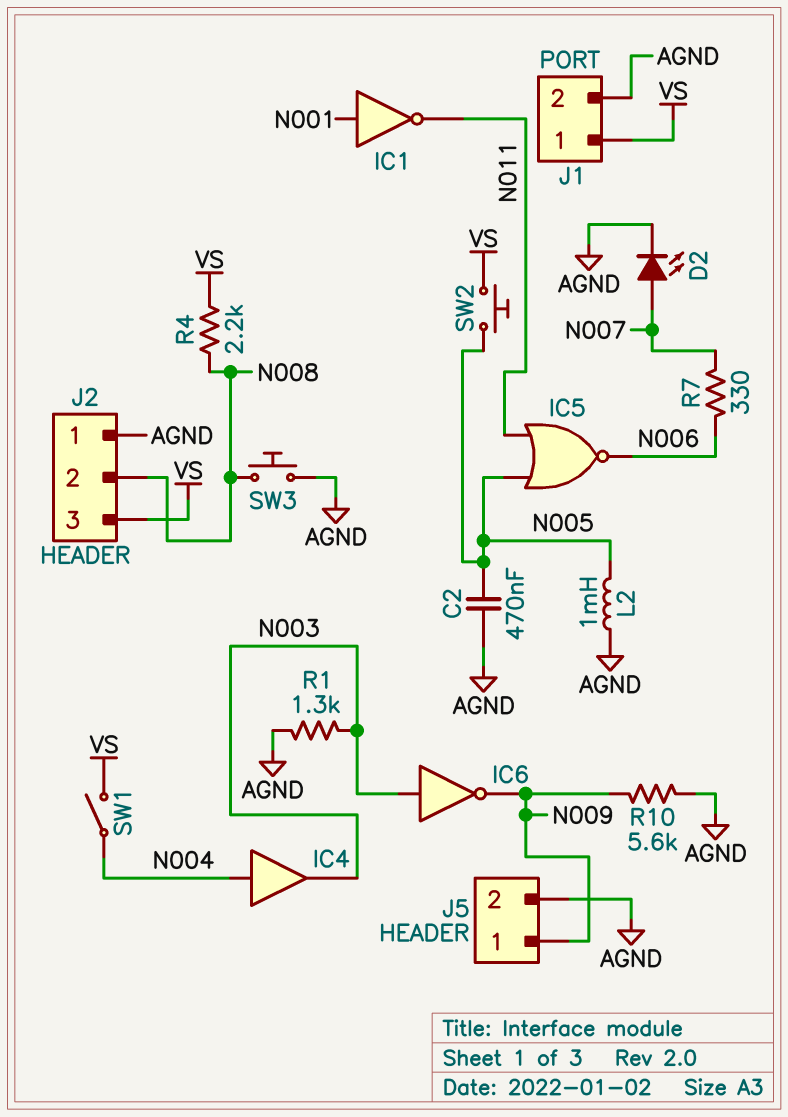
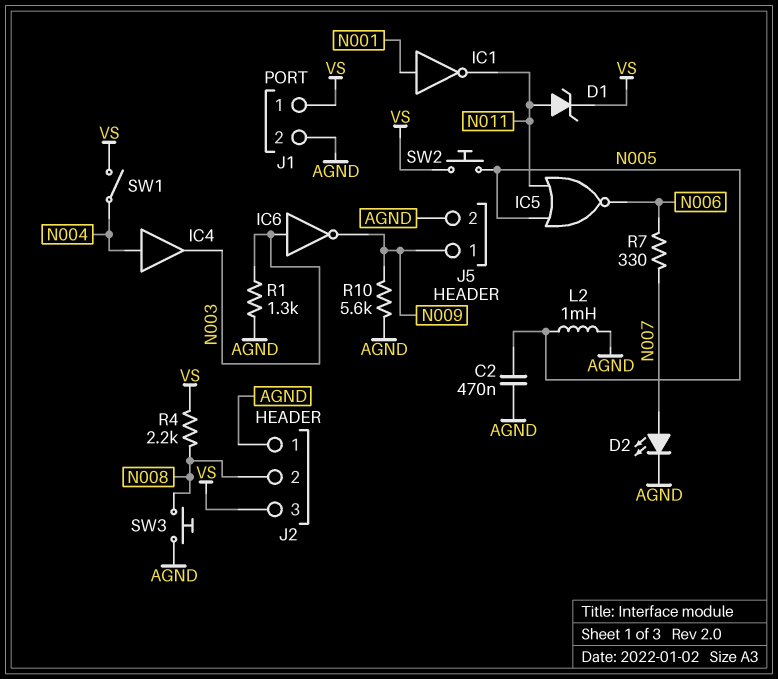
D1: none -> zener (A N011, K VS)

